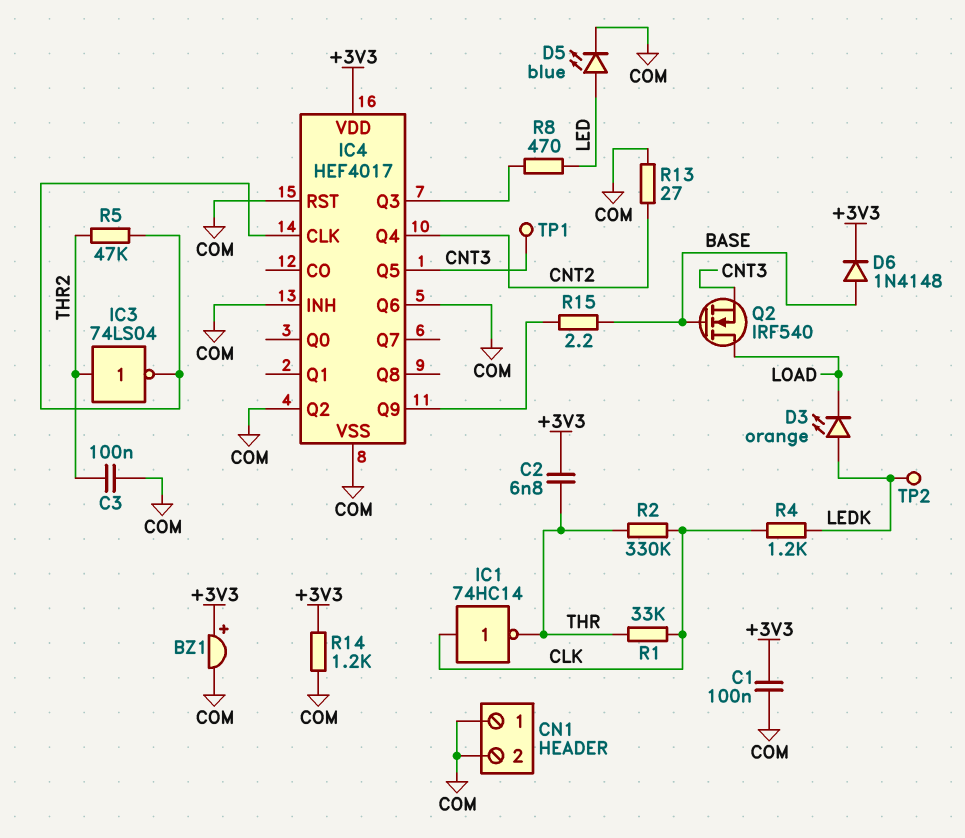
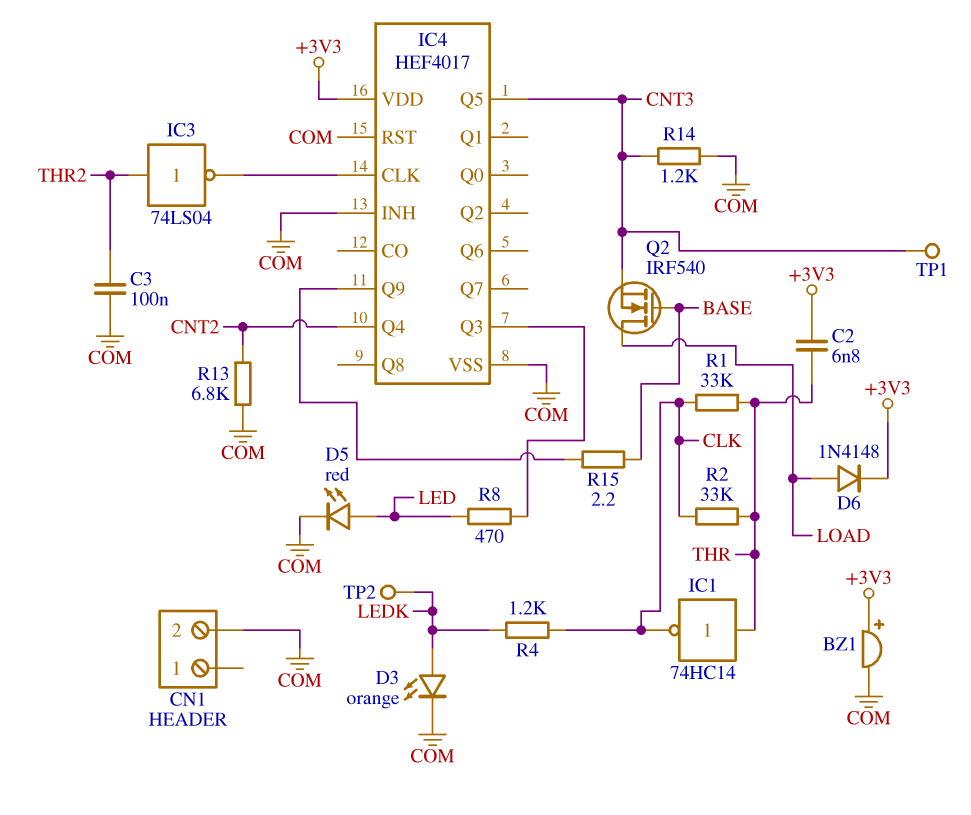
C1: 100nF (+3V3, COM) -> none
CN1 pin 1: COM -> none
D3: LED orange (A LEDK, K LOAD) -> LED orange (A LEDK, K COM)
D5: LED blue (A LED, K COM) -> LED red (A LED, K COM)
D6: diode 1N4148 (A BASE, K +3V3) -> diode 1N4148 (A LOAD, K +3V3)
IC1: NOT 74HC14 (in CLK, out THR) -> NOT 74HC14 (in THR, out CLK)
IC4 pin Q2: COM -> none
IC4 pin Q6: COM -> none
R2: 330k (CLK, THR) -> 33k (CLK, THR)
R5: 47k (IC4/CLK, THR2) -> none
R13: 27 (CNT2, COM) -> 6.8k (CNT2, COM)
R14: 1.2k (+3V3, COM) -> 1.2k (CNT3, COM)

